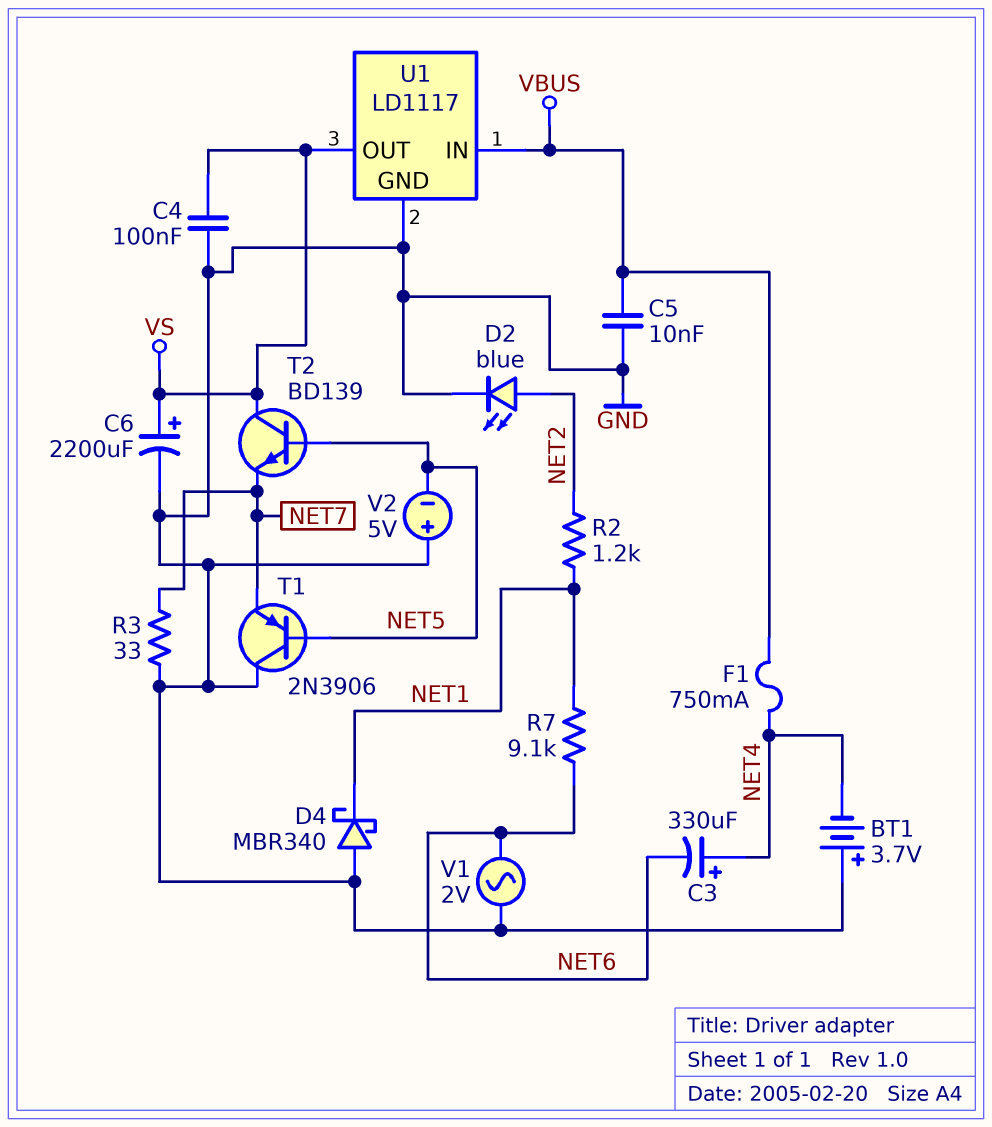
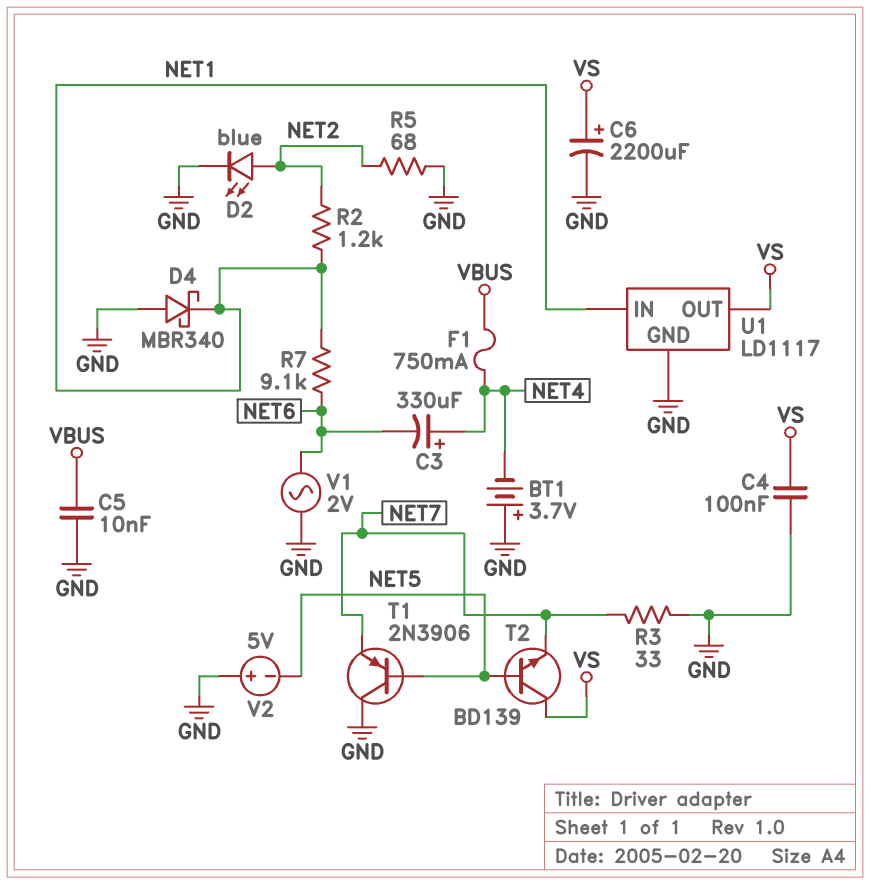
R5: none -> 68 (GND, NET2)
U1 pin IN: VBUS -> NET1

